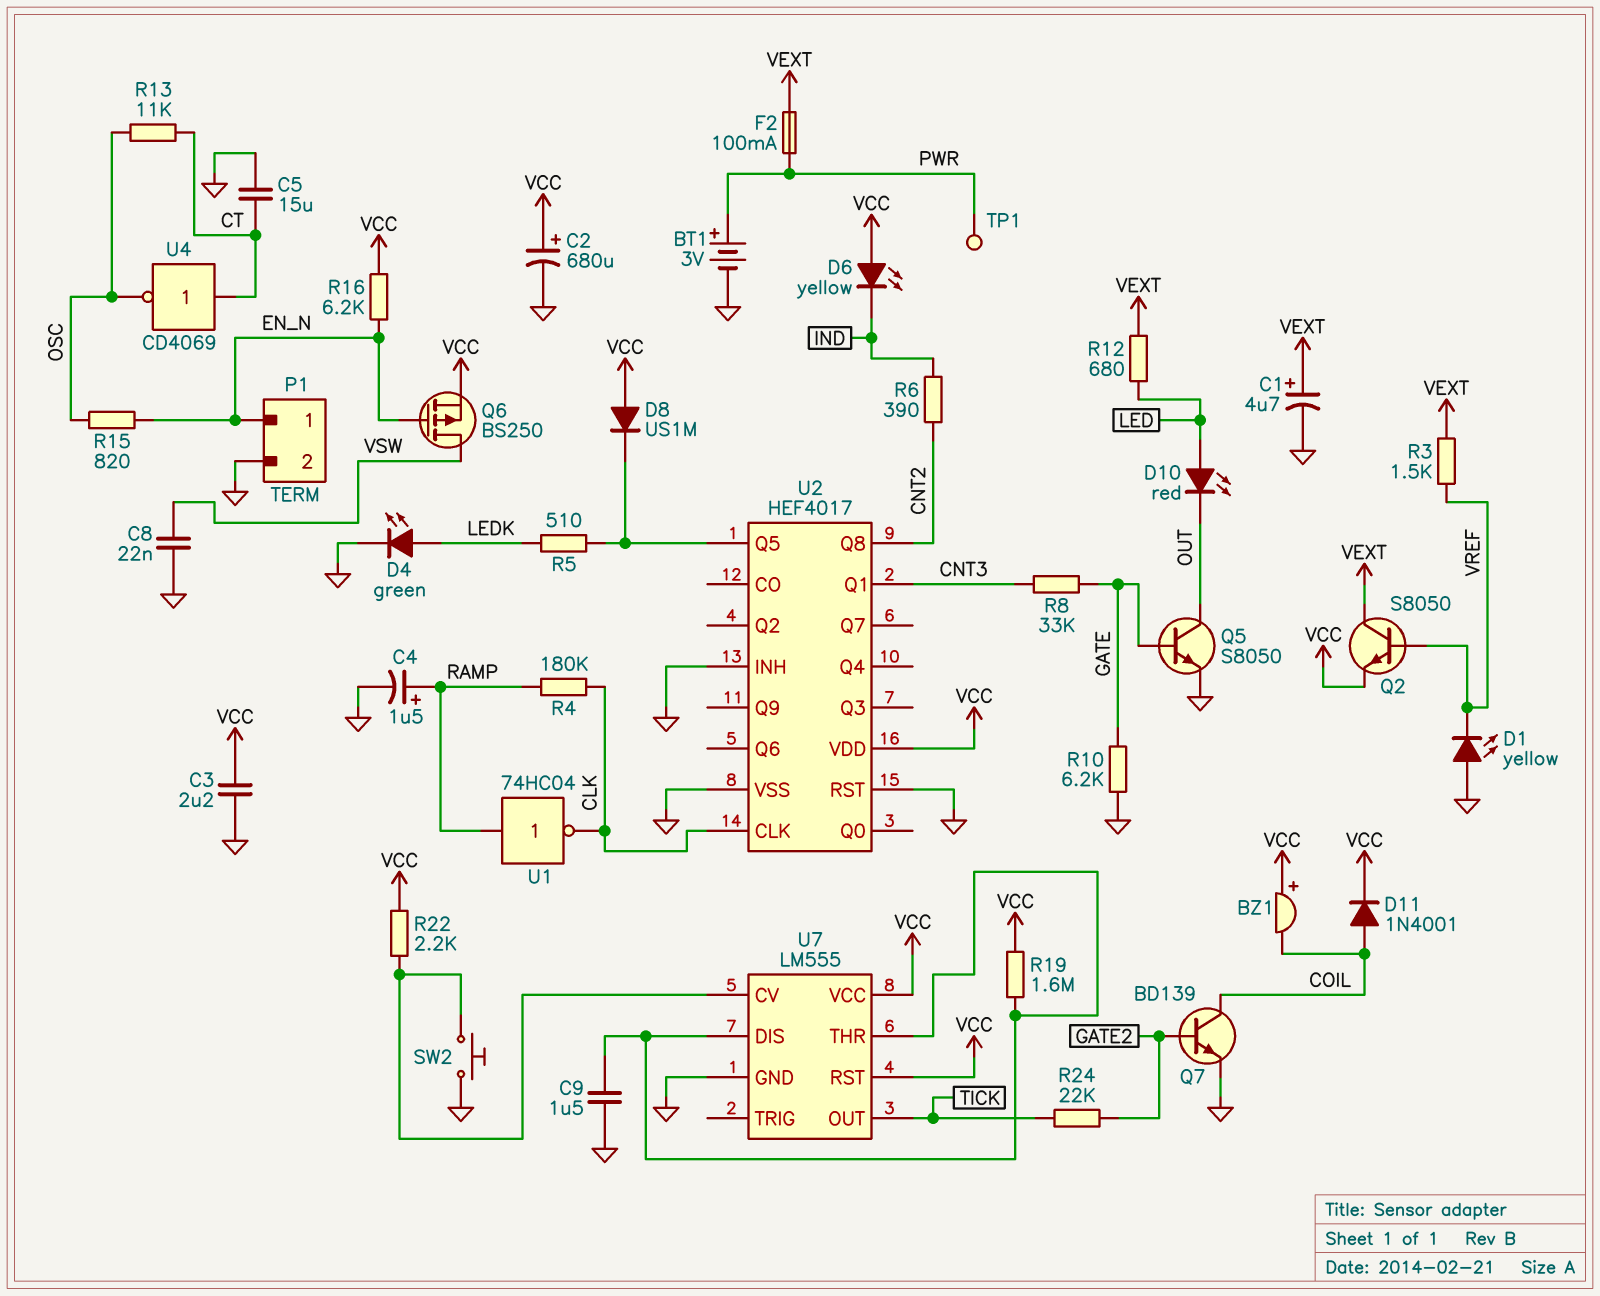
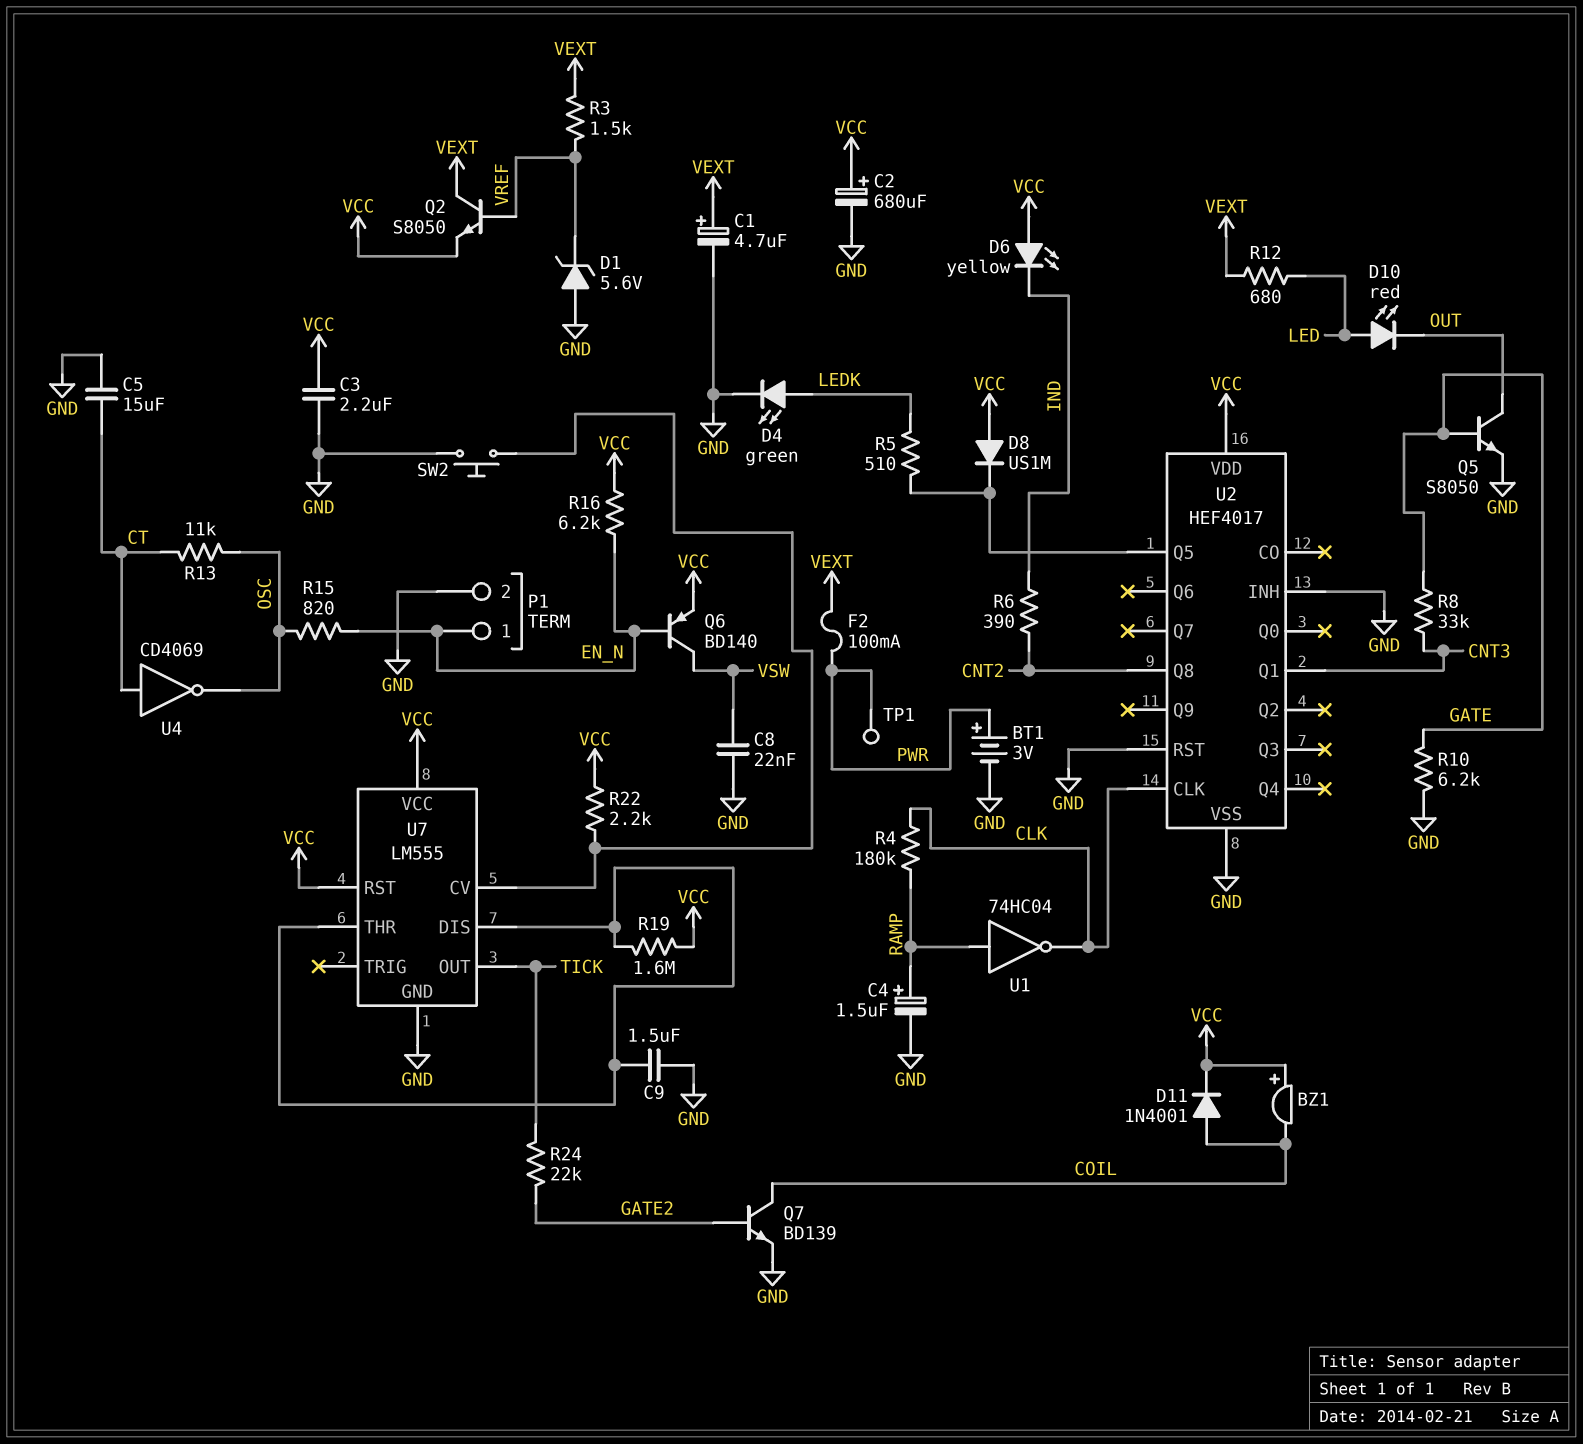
D1: LED yellow (A GND, K VREF) -> zener 5.6V (A GND, K VREF)
Q6: PMOS BS250 (G EN_N, D VSW, S VCC) -> PNP BD140 (B EN_N, C VSW, E VCC)

